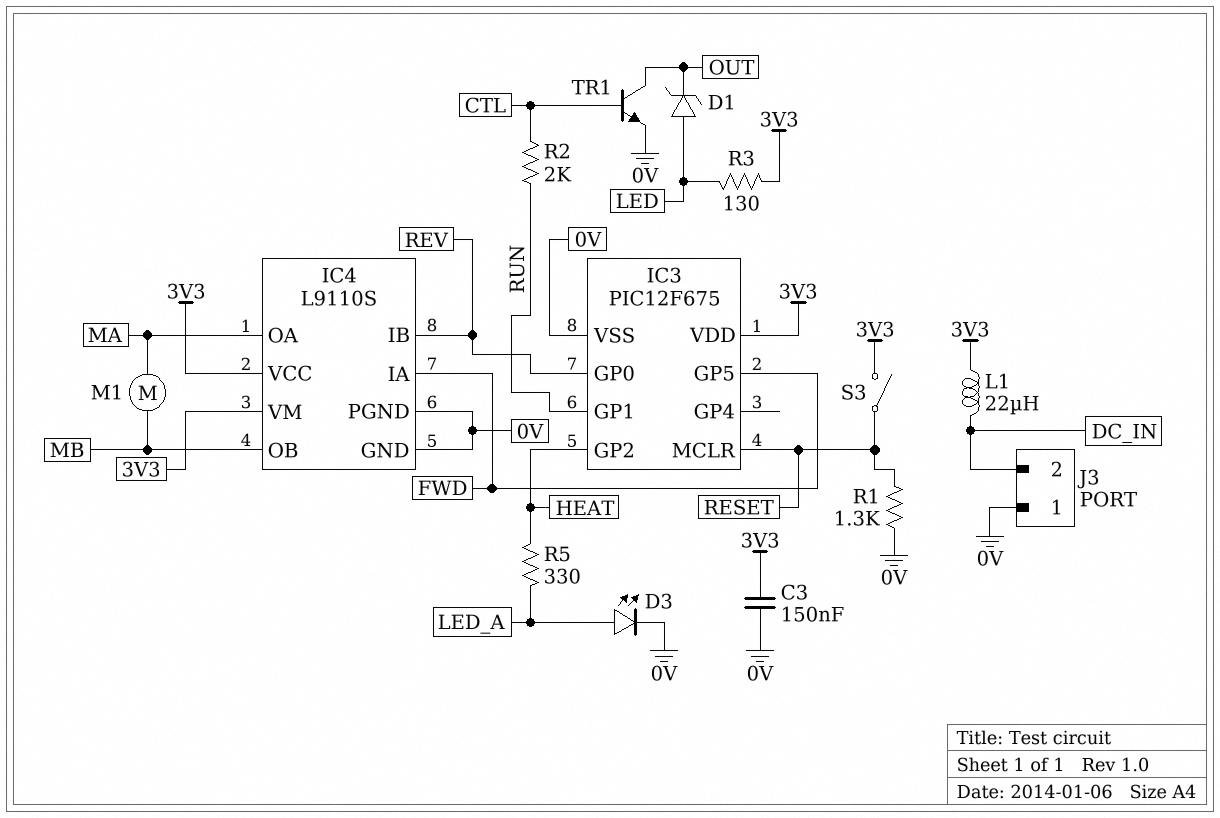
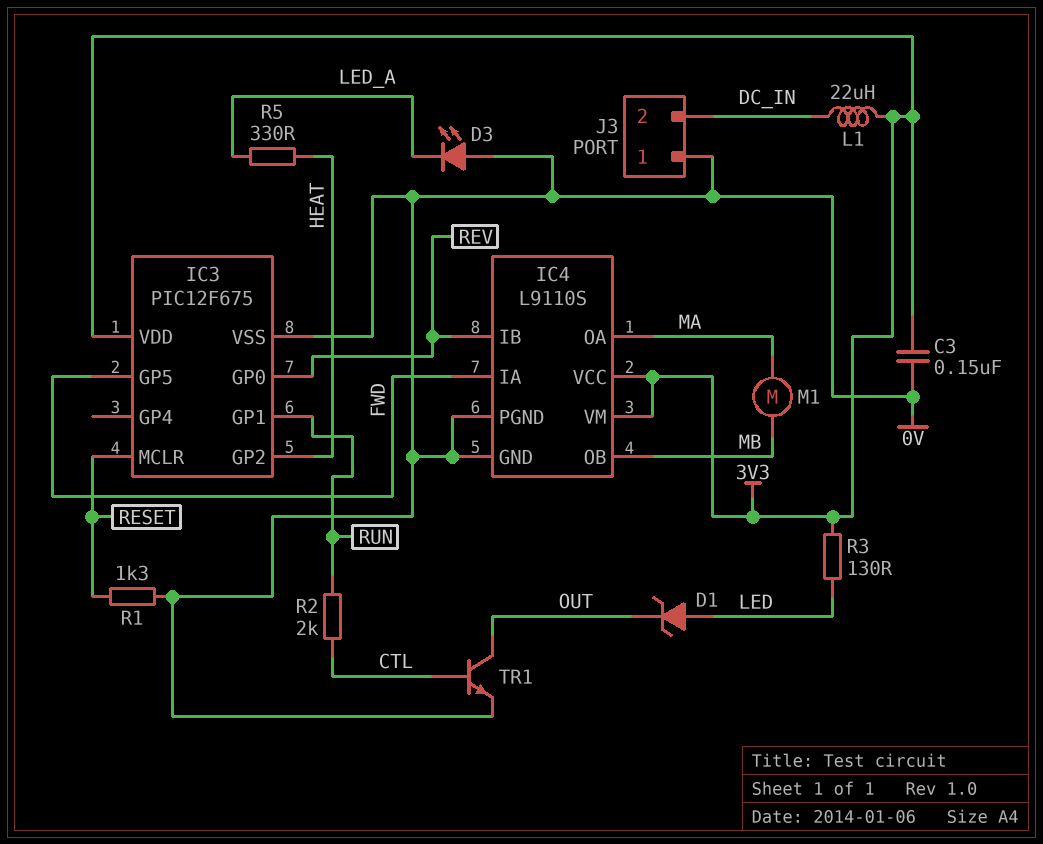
D3: LED (A LED_A, K 0V) -> LED (A 0V, K LED_A)
S3: switch (3V3, RESET) -> none

